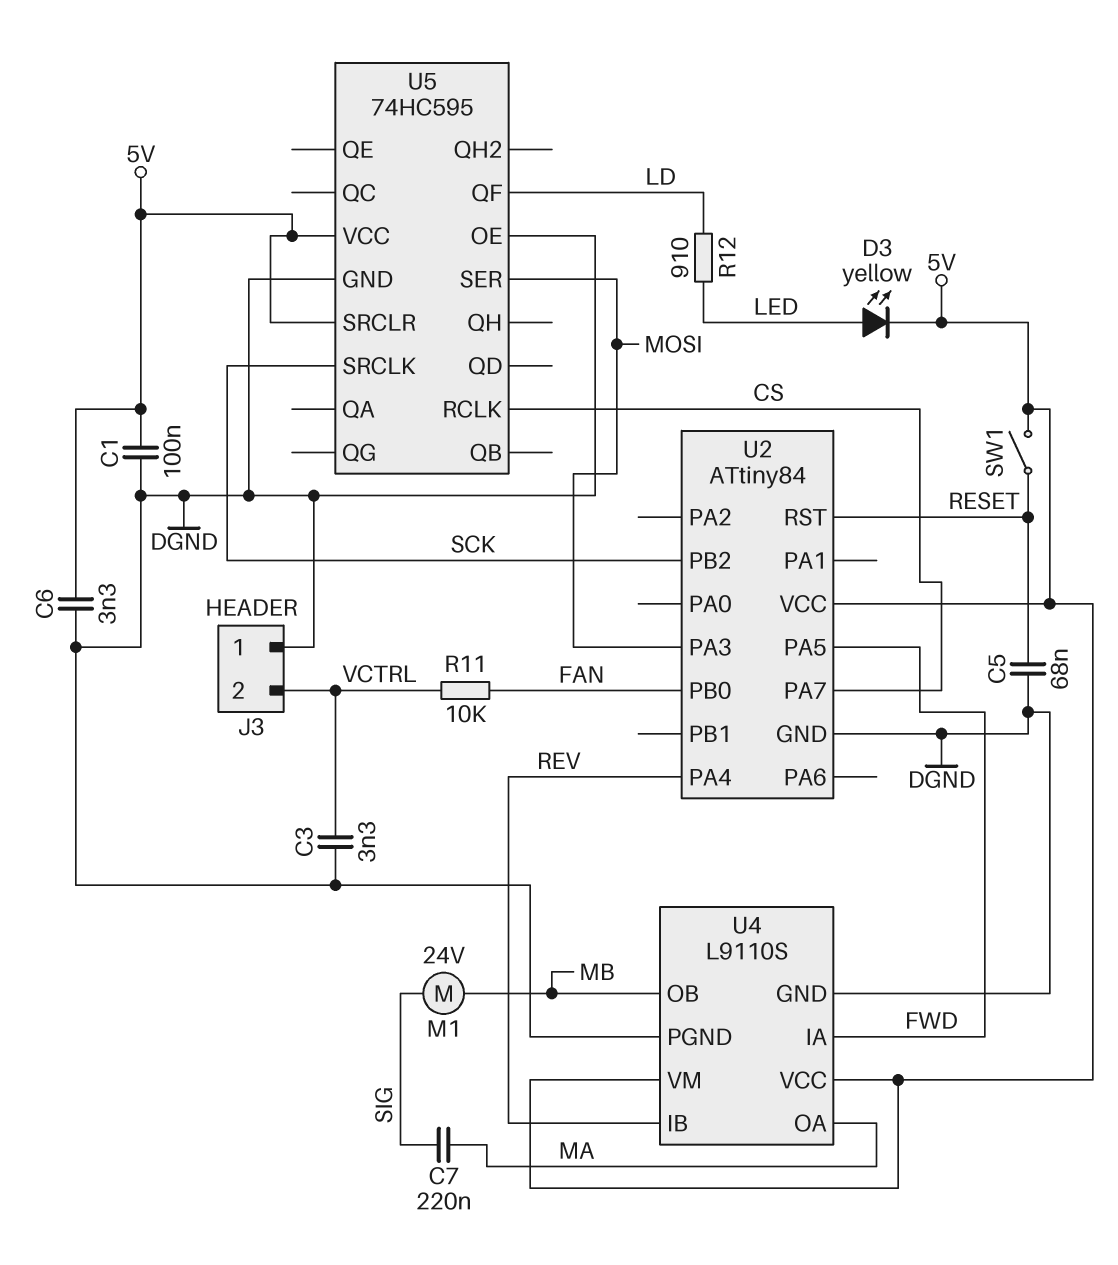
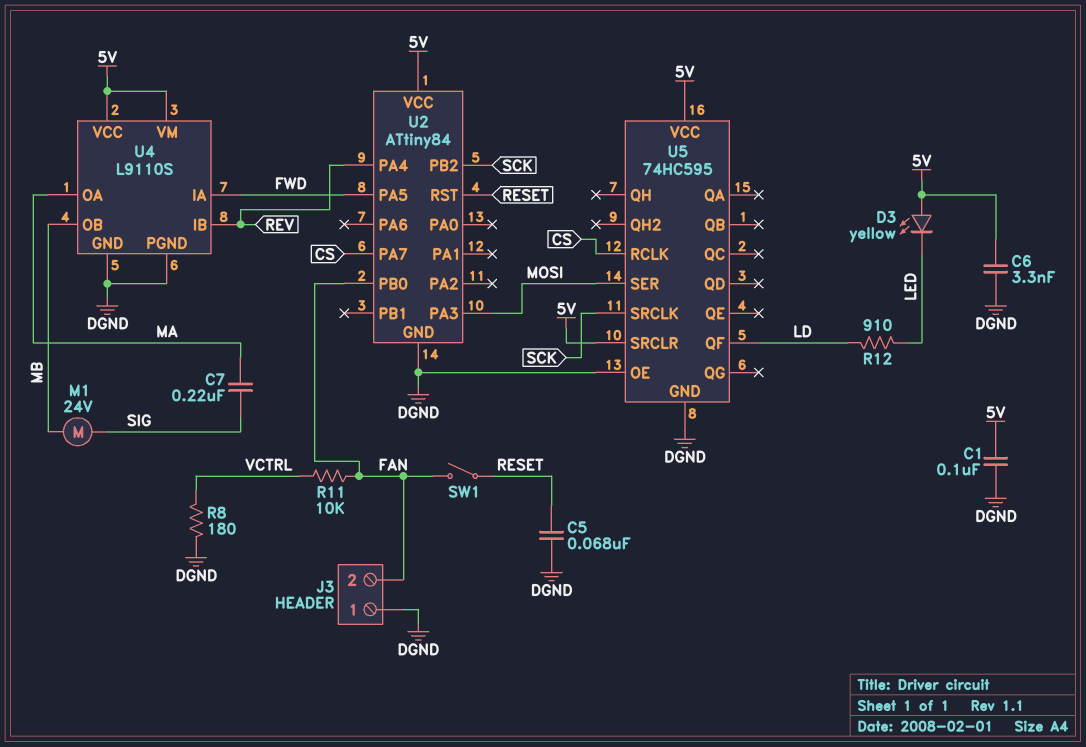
C3: 3.3nF (DGND, VCTRL) -> none
D3: LED yellow (A LED, K 5V) -> LED yellow (A 5V, K LED)
J3 pin 2: VCTRL -> FAN
R8: none -> 180 (DGND, VCTRL)
SW1: switch (5V, RESET) -> switch (FAN, RESET)

